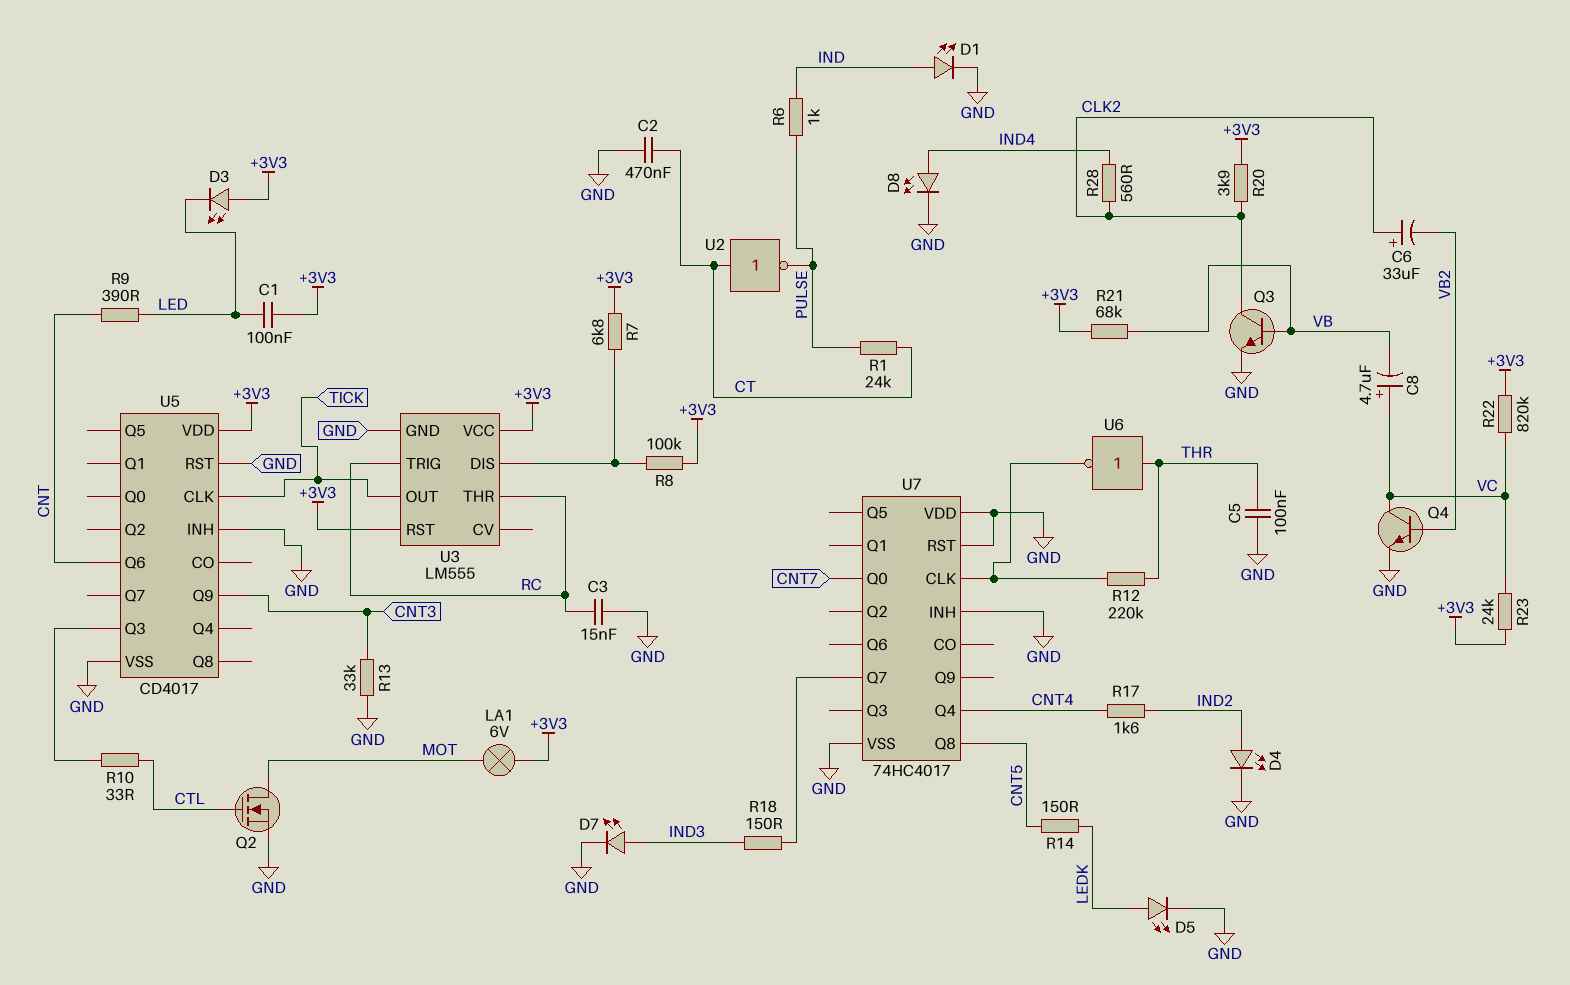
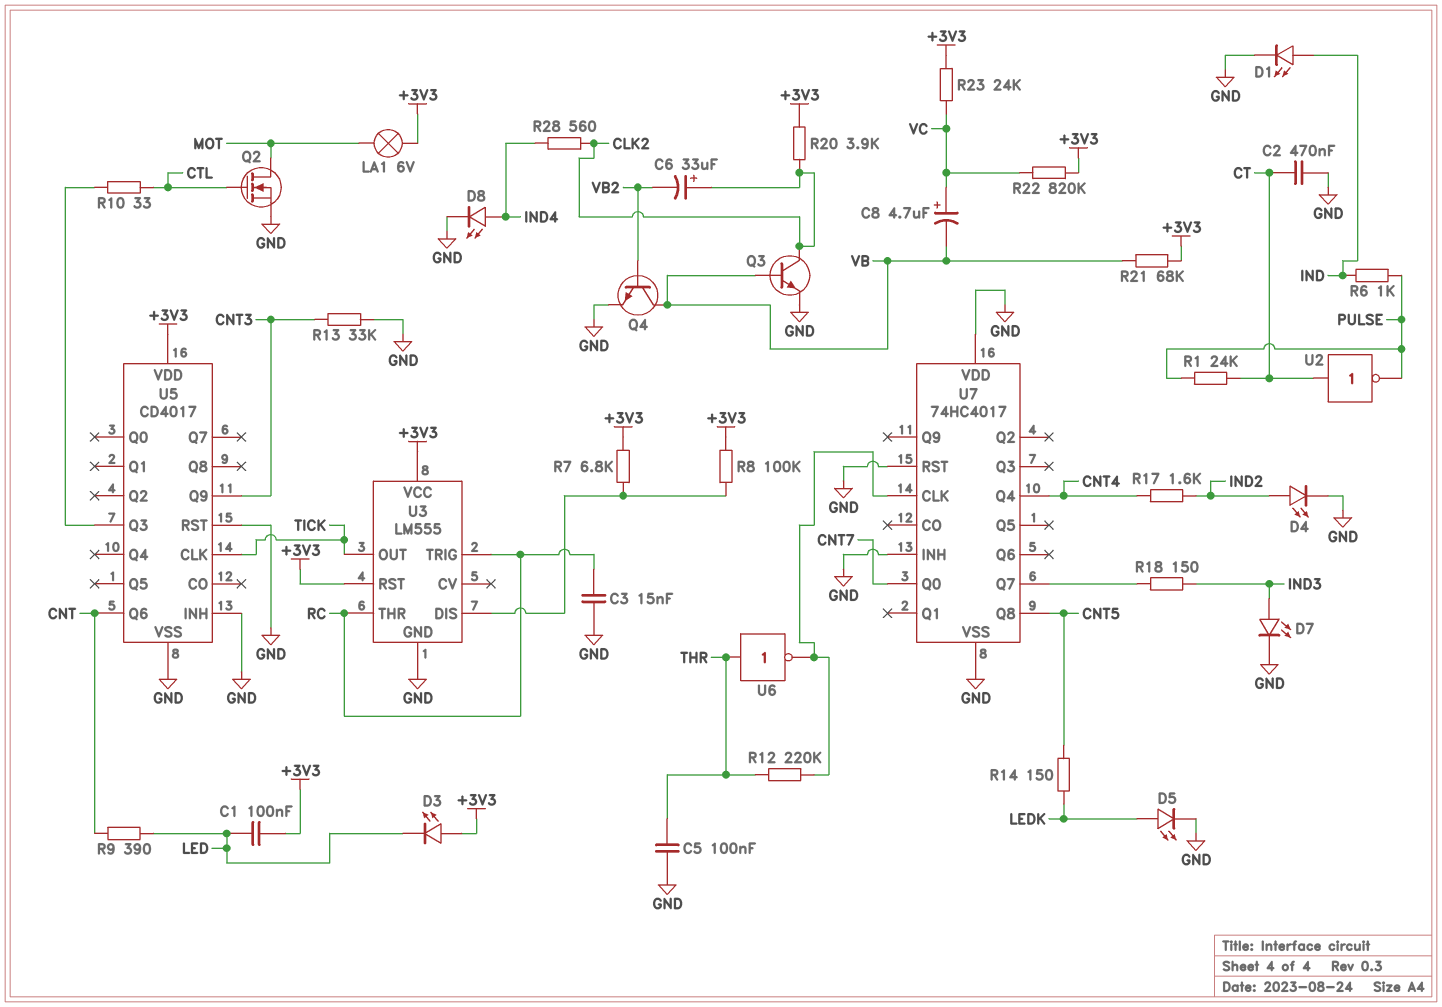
Q4: NPN (B VB2, C VC, E GND) -> NPN (B VB2, C VB, E GND)

